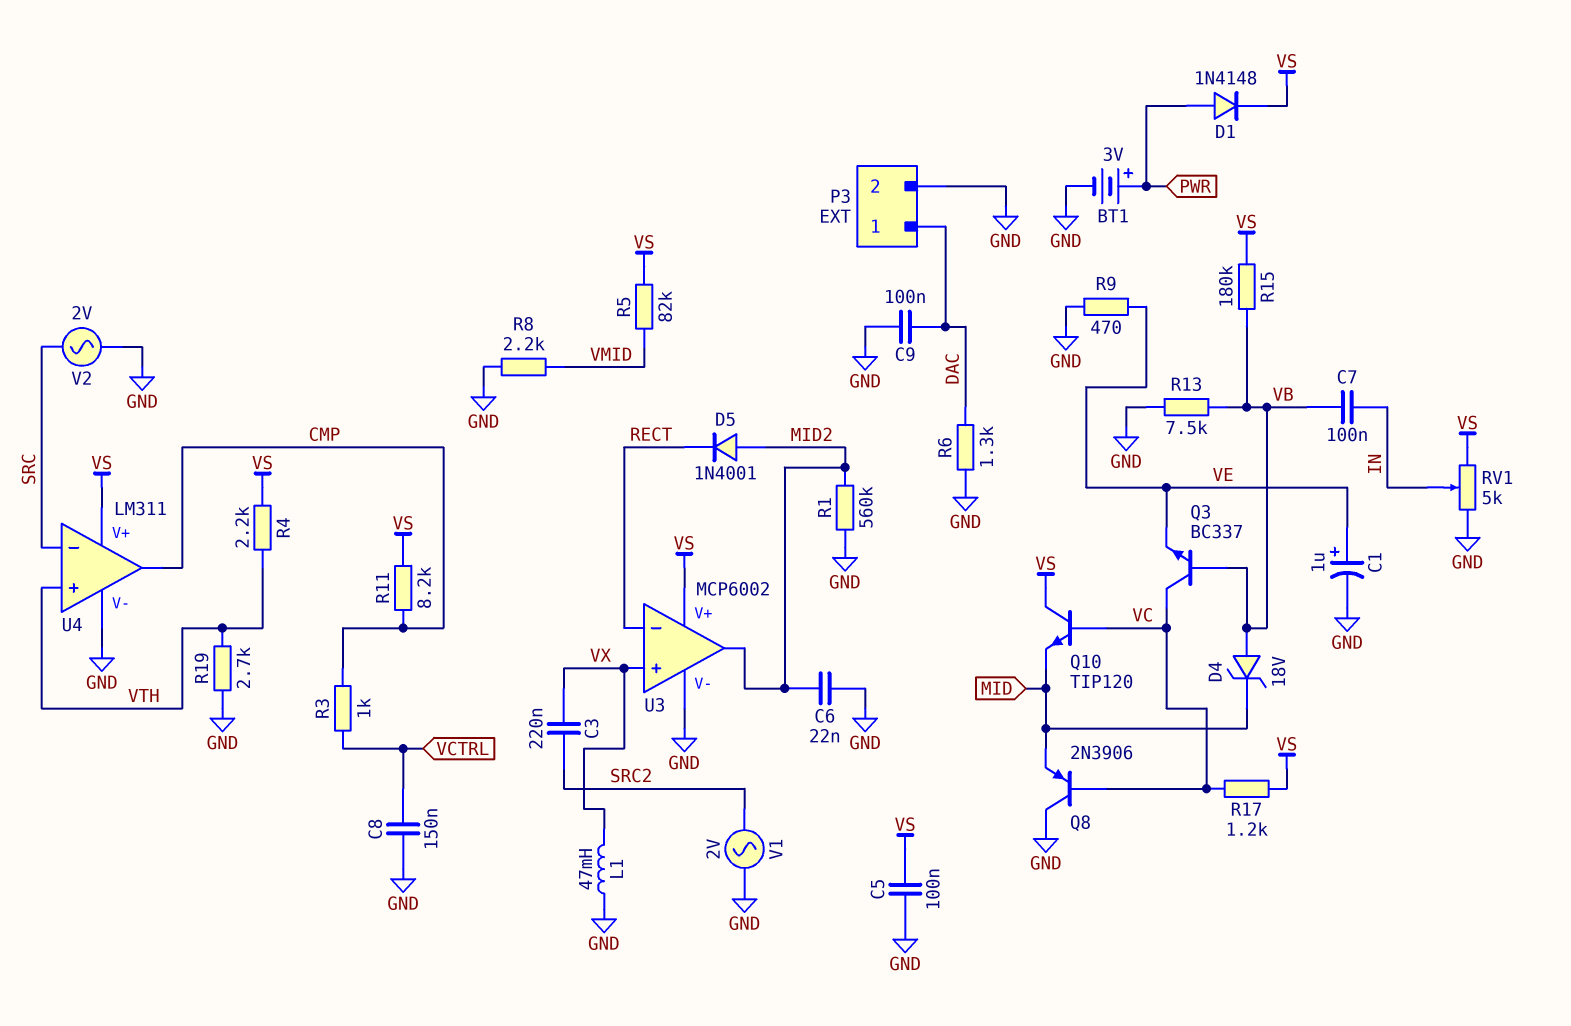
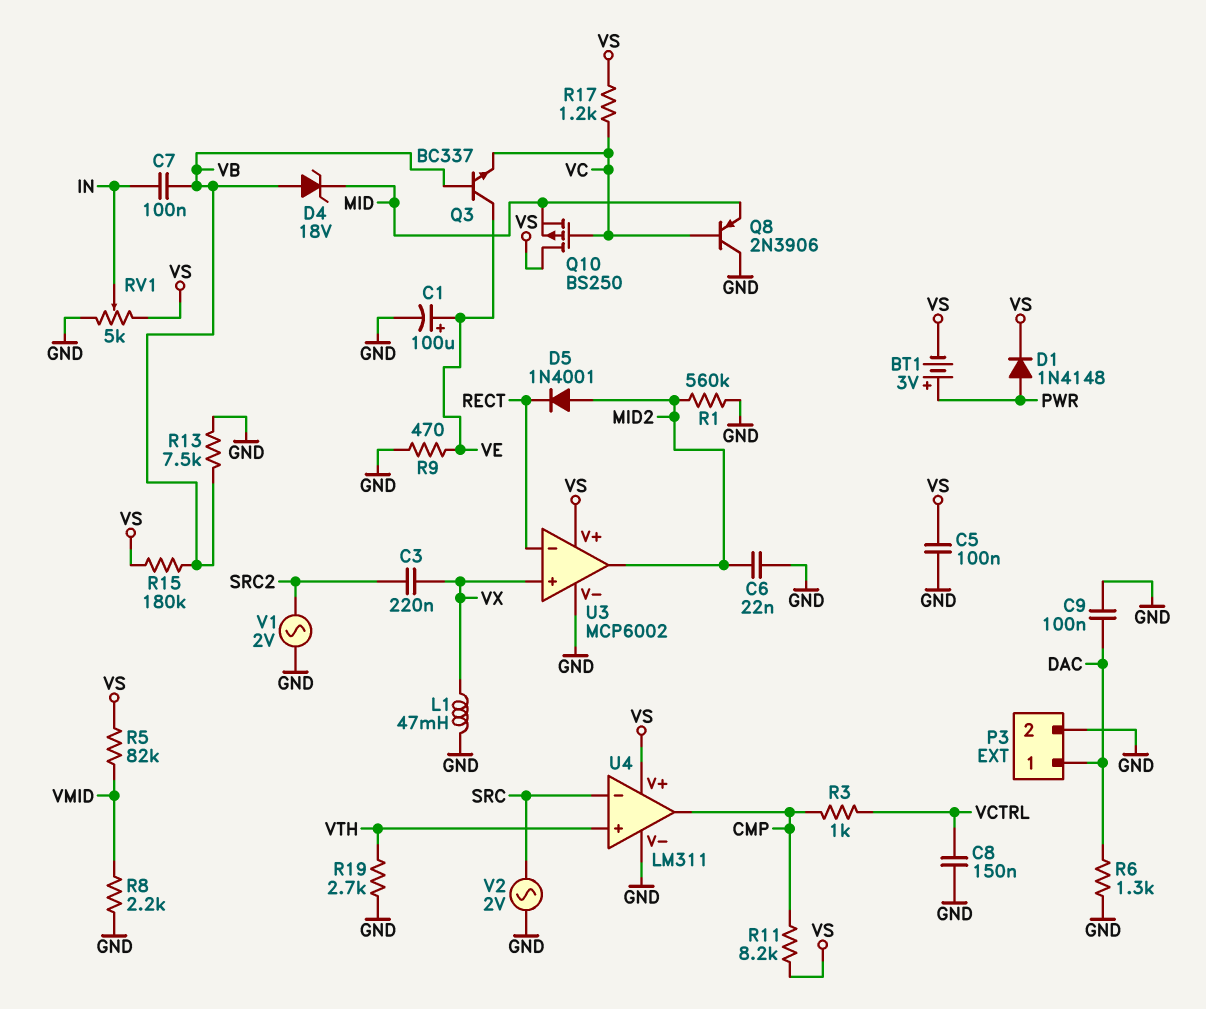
BT1: 3V (plus PWR, minus GND) -> 3V (plus PWR, minus VS)
C1: 1uF (plus VE, minus GND) -> 100uF (plus VE, minus GND)
Q3: NPN BC337 (B VB, C VC, E VE) -> NPN BC337 (B VB, C VE, E VC)
Q10: NPN TIP120 (B VC, C VS, E MID) -> PMOS BS250 (G VC, D VS, S MID)
R4: 2.2k (VS, VTH) -> none

